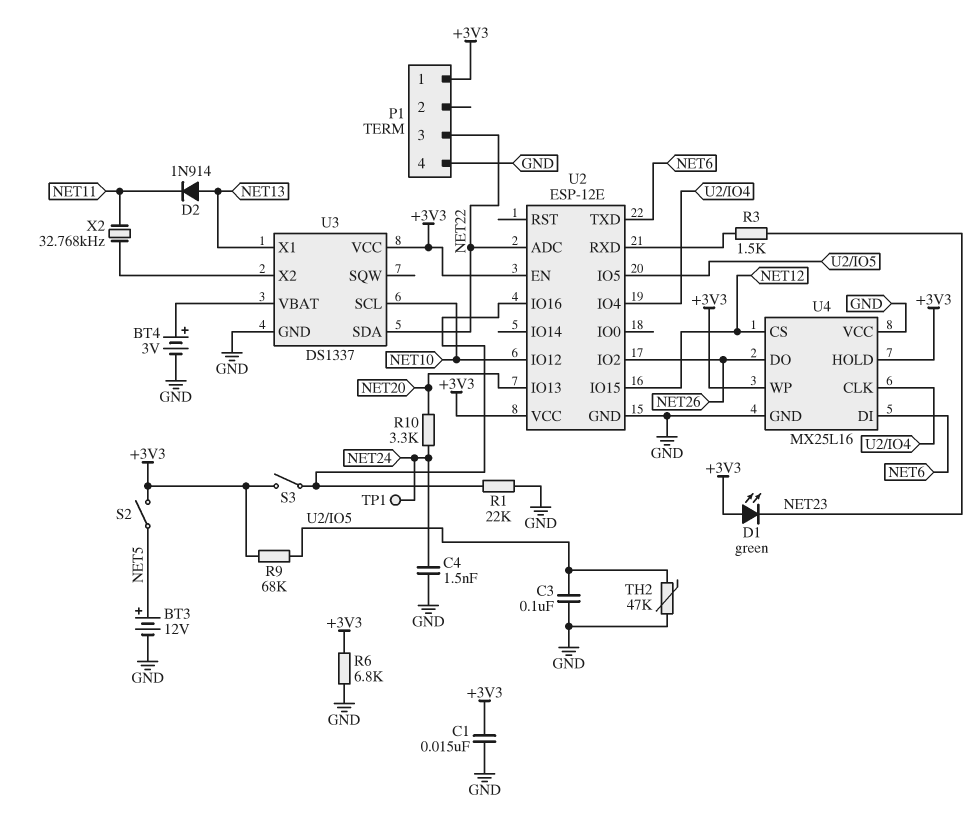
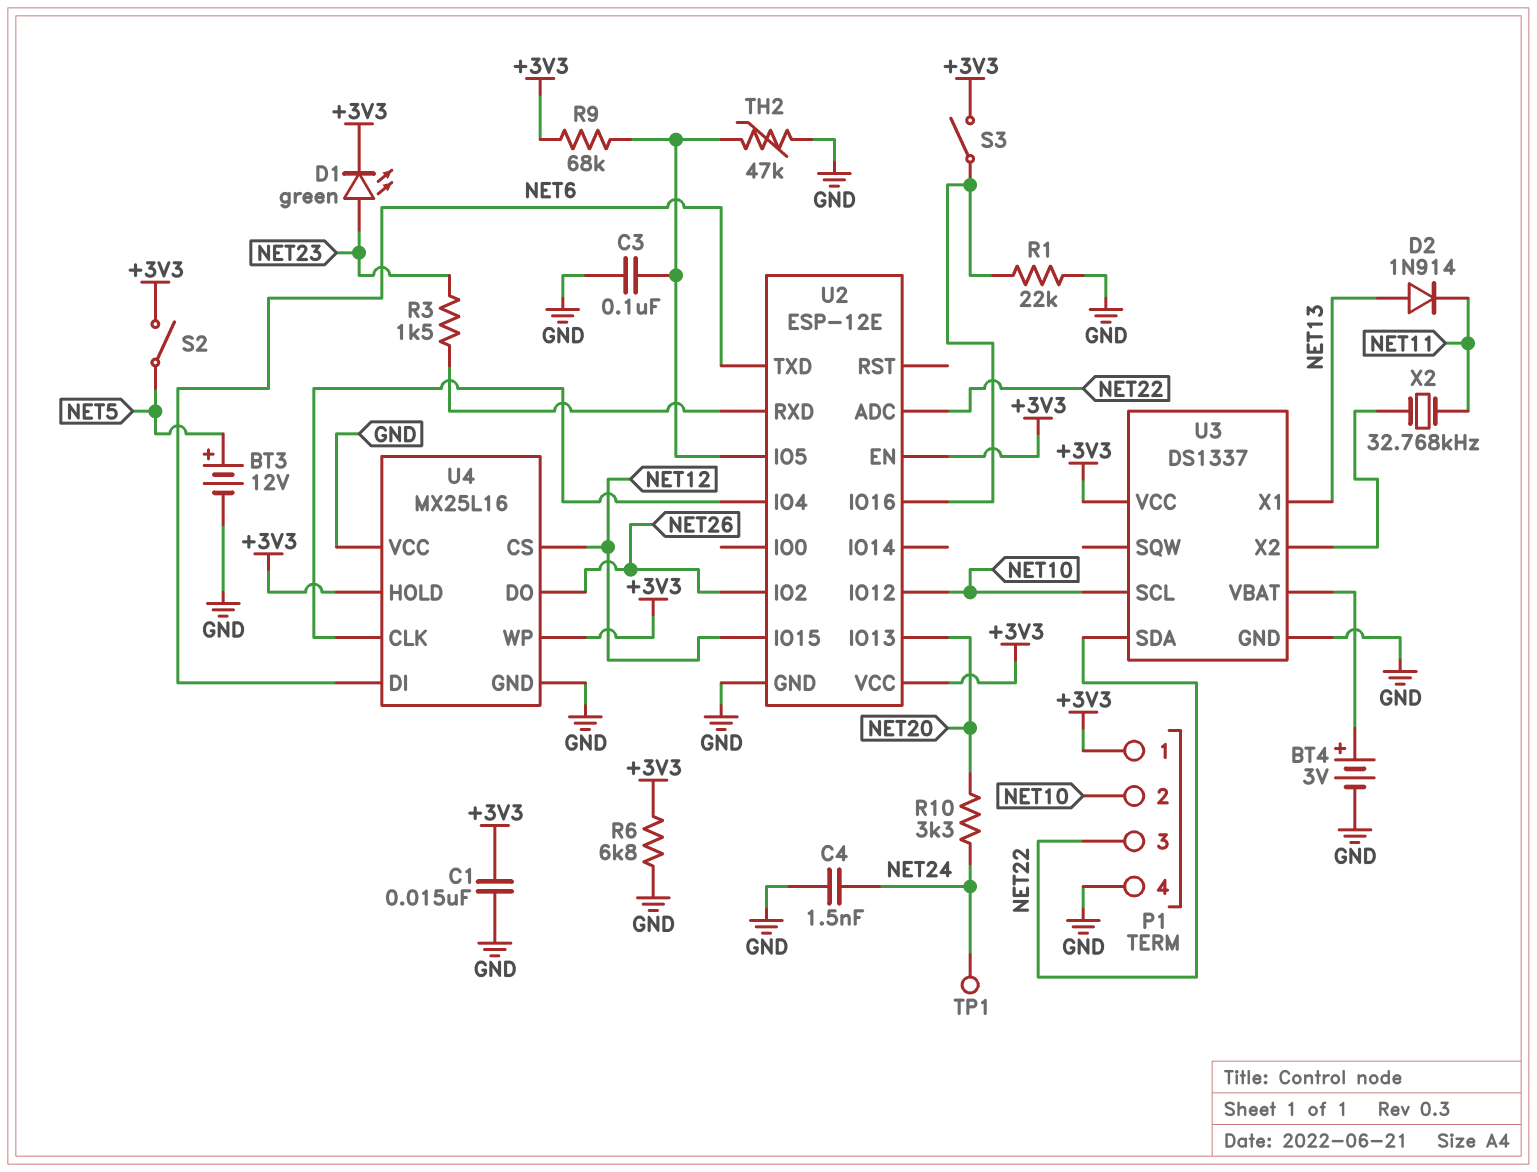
D1: LED green (A +3V3, K NET23) -> LED green (A NET23, K +3V3)
P1 pin 2: none -> NET10

